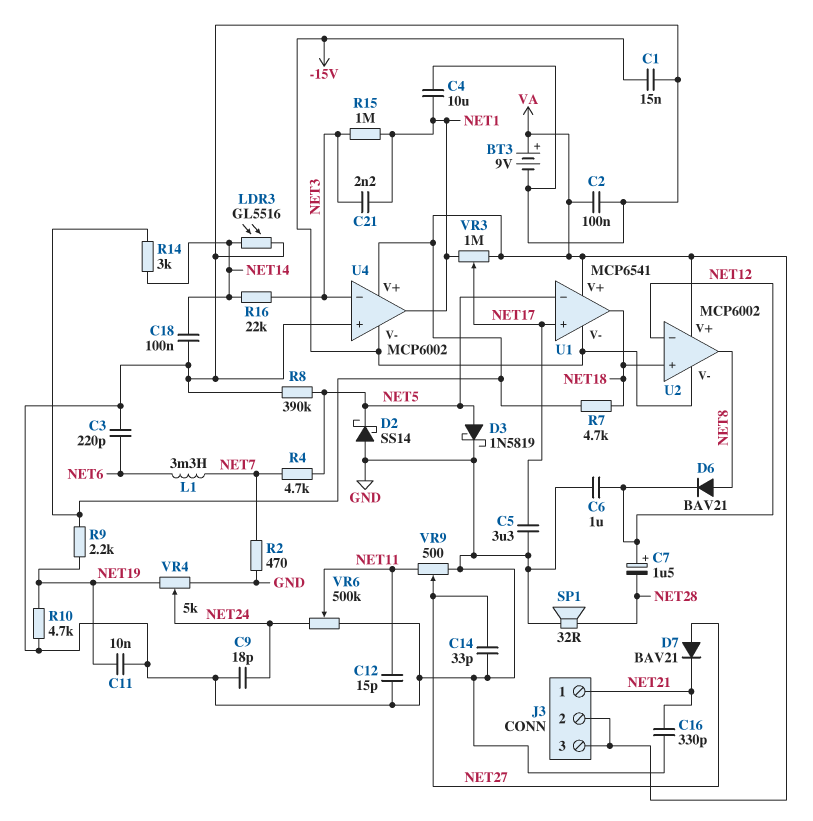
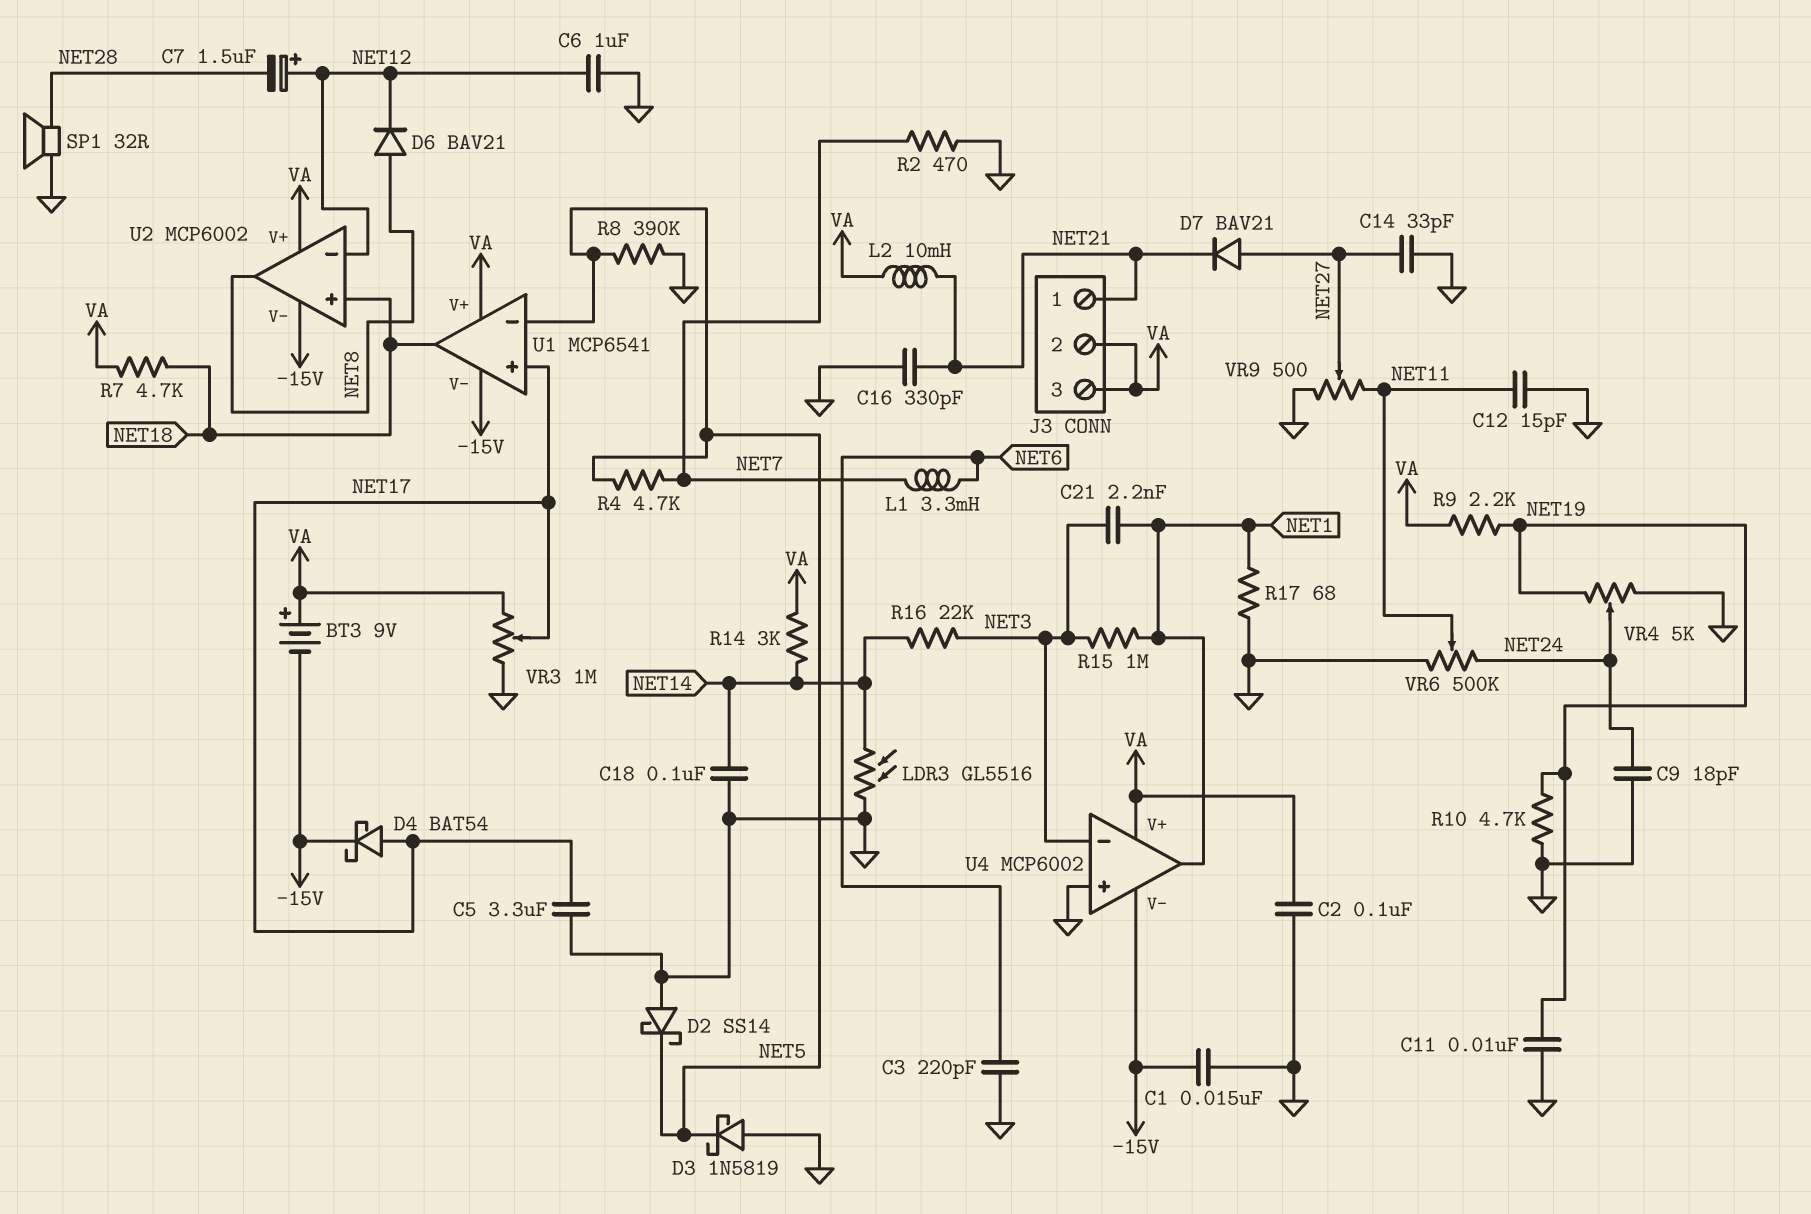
BT3: 9V (plus VA, minus GND) -> 9V (plus VA, minus -15V)
C4: 10uF (GND, NET1) -> none
D3: schottky 1N5819 (A NET5, K GND) -> schottky 1N5819 (A GND, K NET5)
D4: none -> schottky BAT54 (A NET17, K -15V)
L2: none -> 10mH (NET21, VA)
R17: none -> 68 (GND, NET1)
VR3: 1M (NET1, VA, wiper NET17) -> 1M (GND, VA, wiper NET17)

